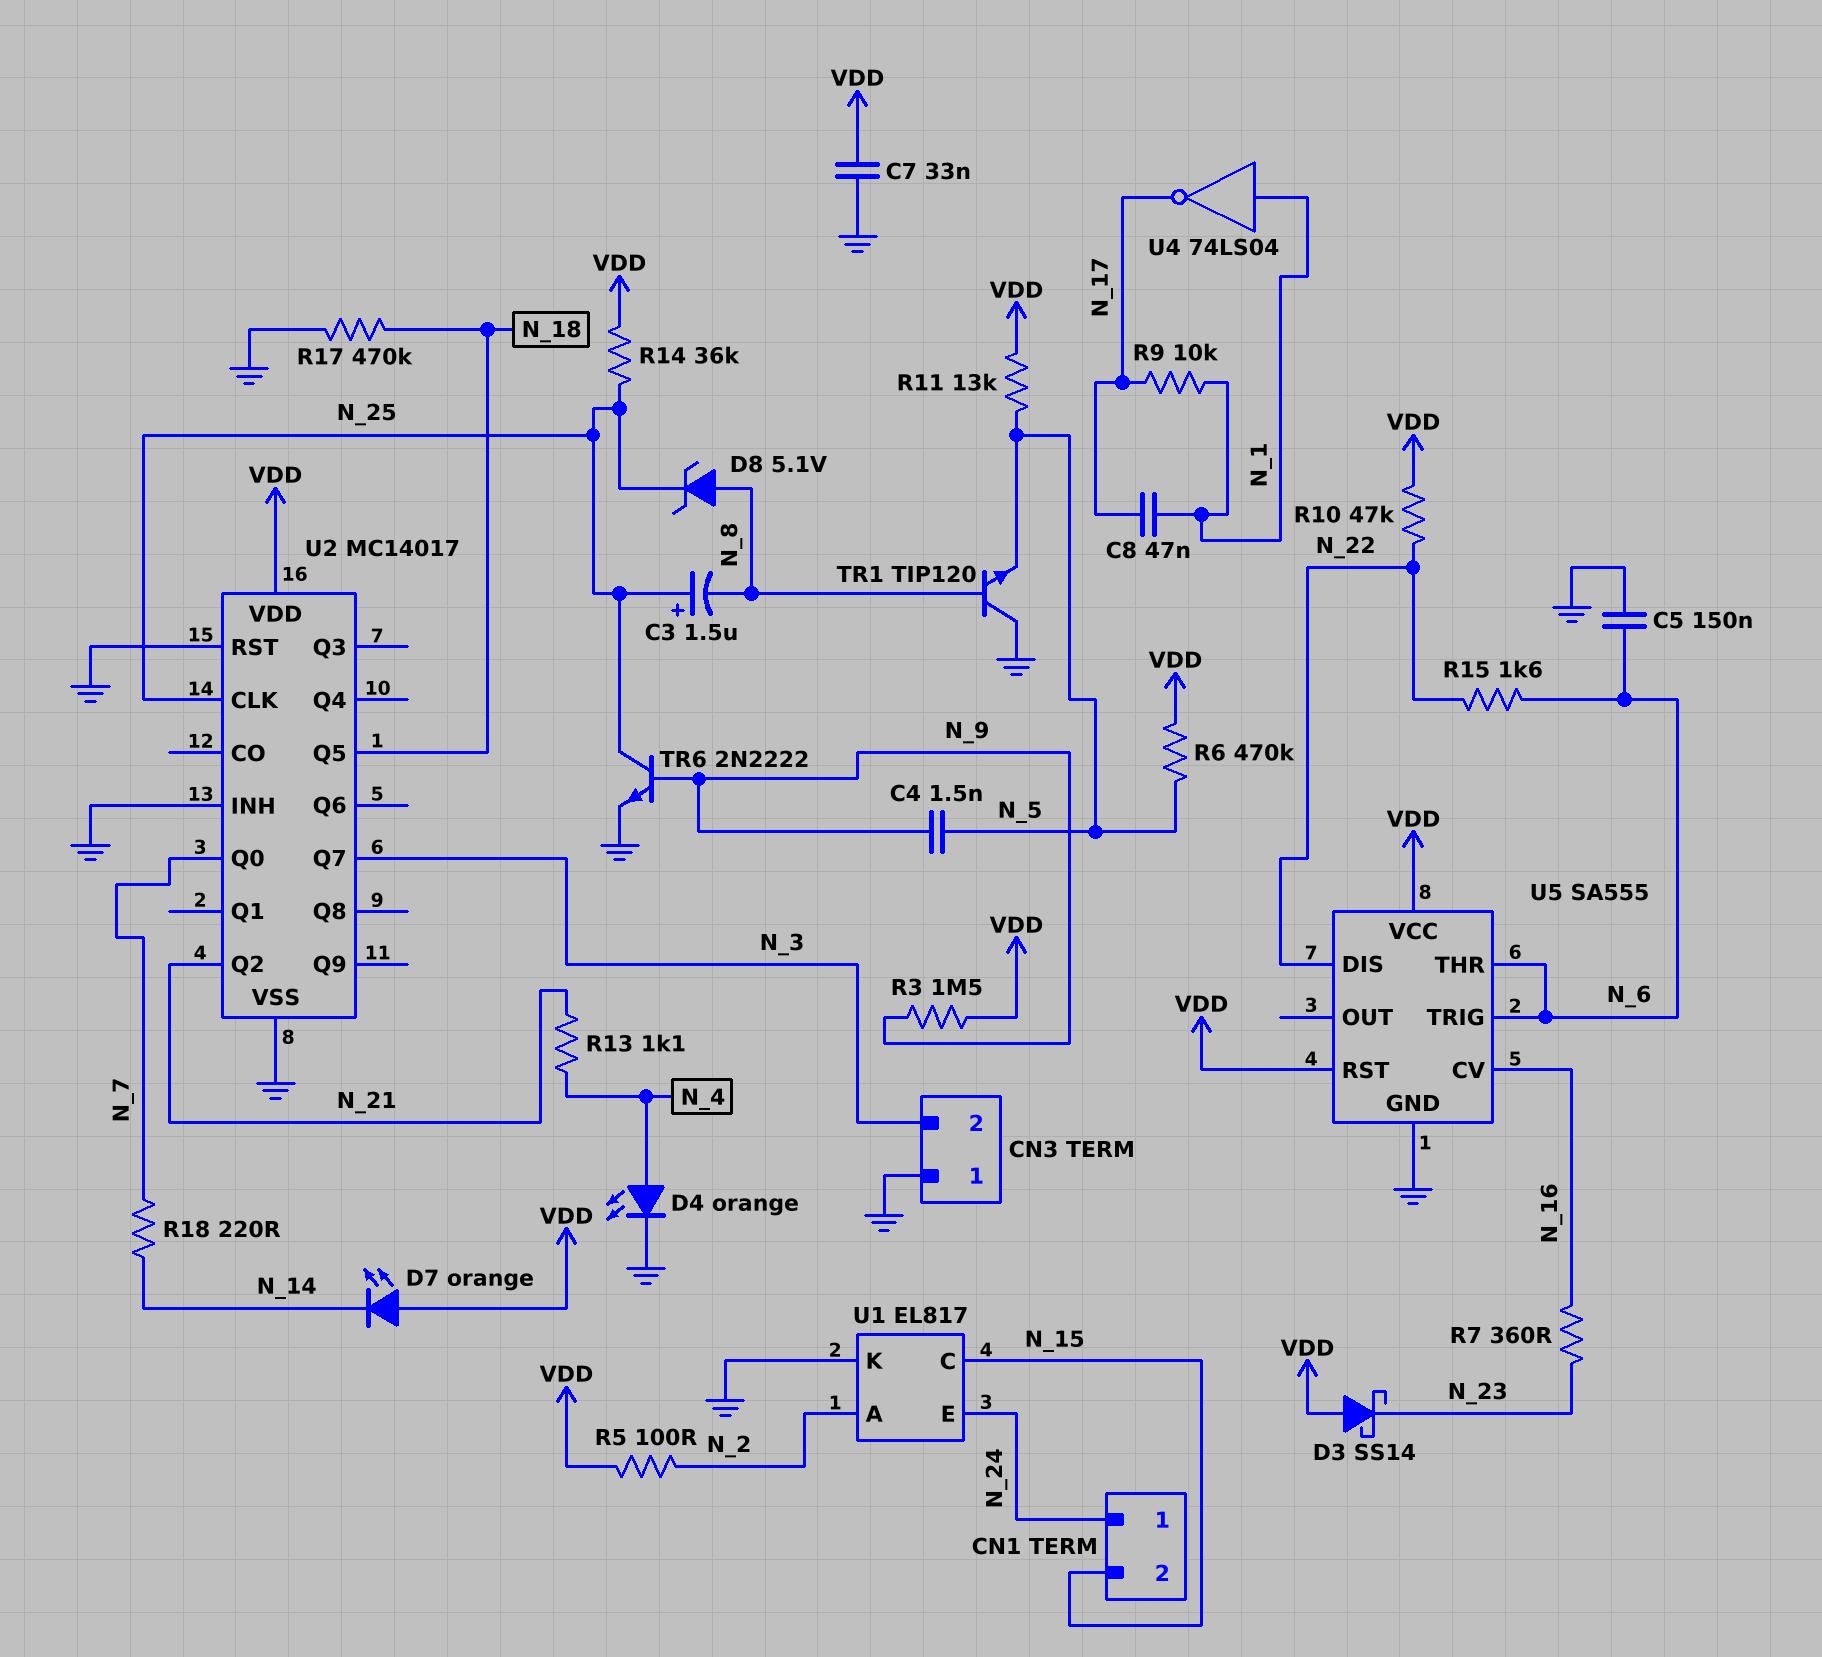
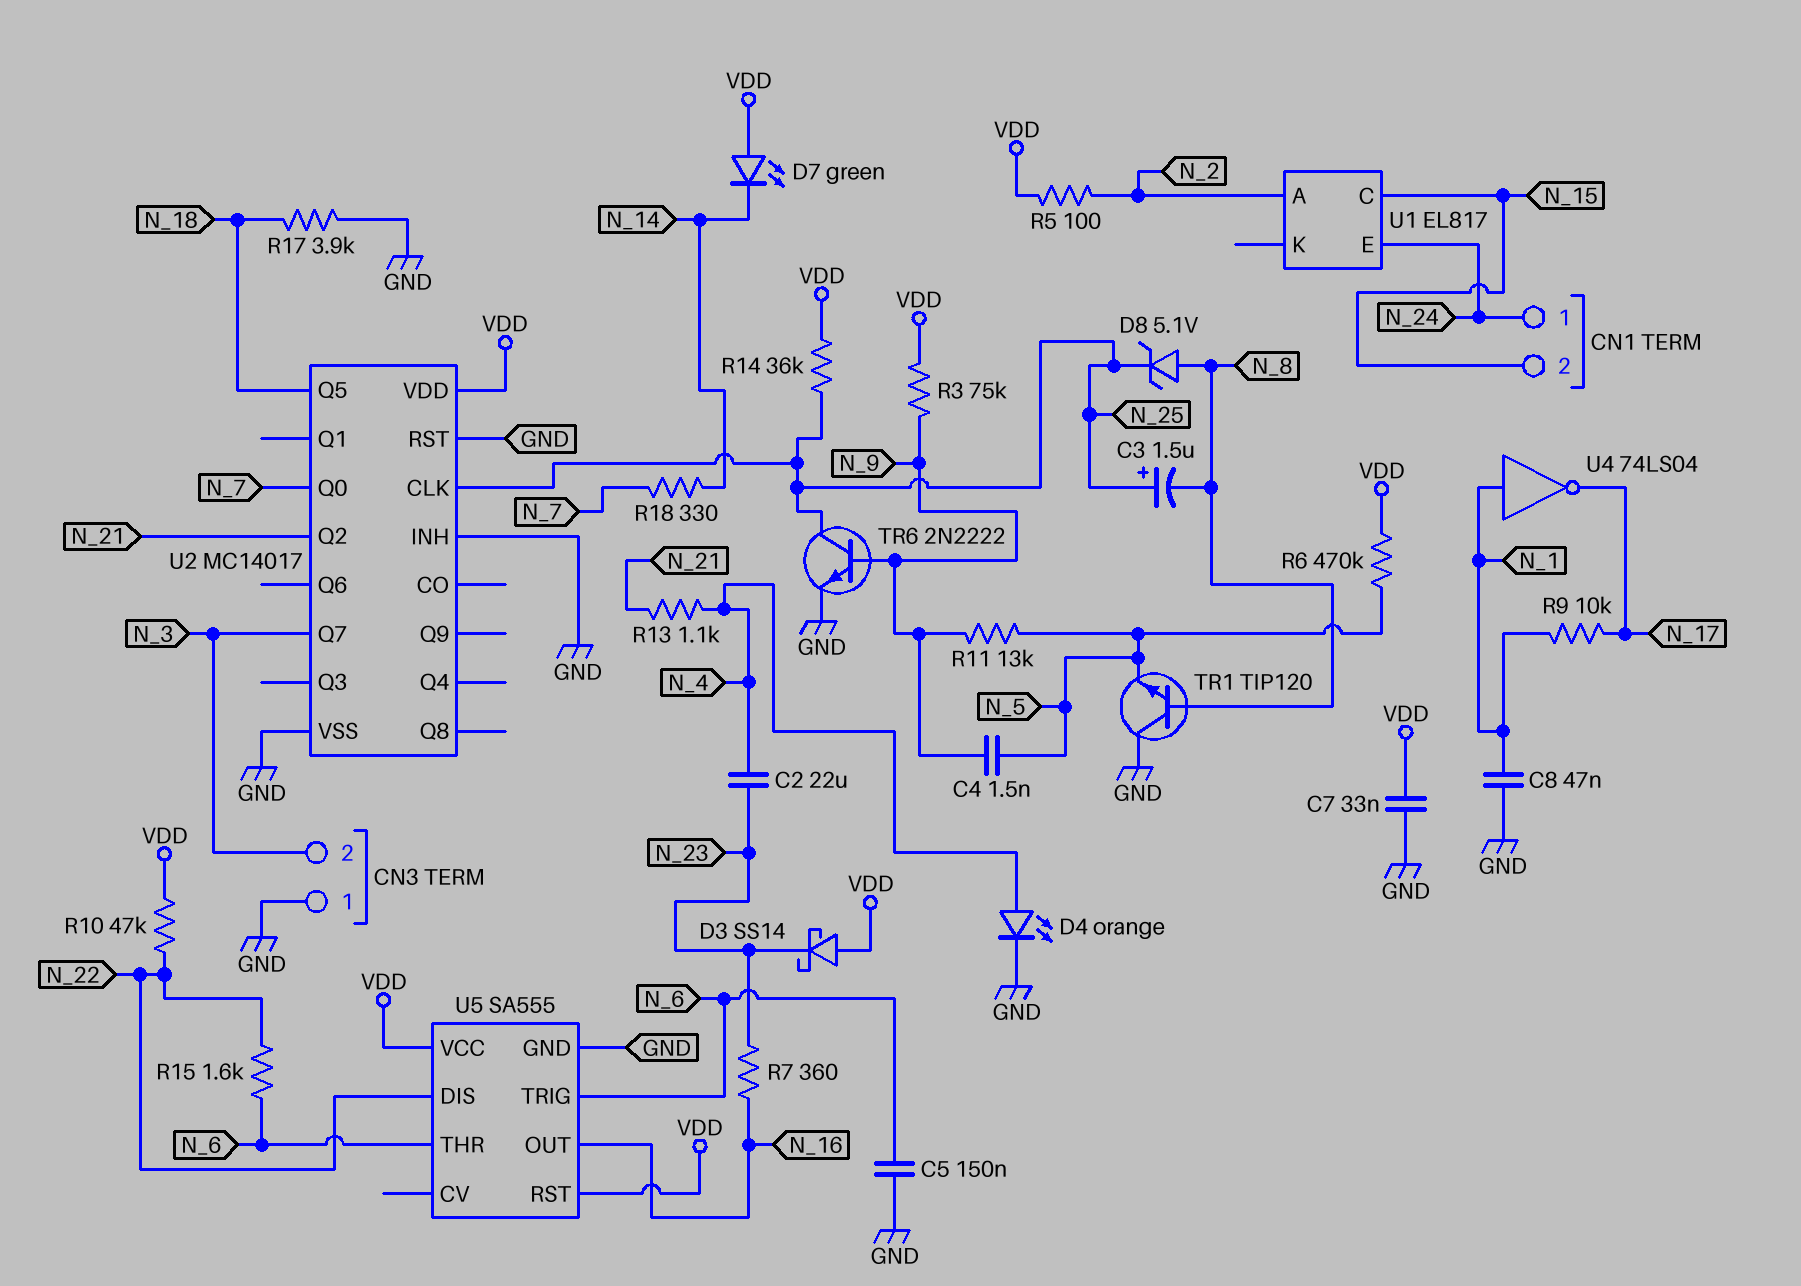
C2: none -> 22uF (N_4, N_23)
C8: 47nF (N_1, N_17) -> 47nF (GND, N_1)
D7: LED orange (A VDD, K N_14) -> LED green (A VDD, K N_14)
R3: 1.5M (N_9, VDD) -> 75k (N_9, VDD)
R11: 13k (N_5, VDD) -> 13k (N_5, N_9)
R17: 470k (GND, N_18) -> 3.9k (GND, N_18)
R18: 220 (N_7, N_14) -> 330 (N_7, N_14)
U1 pin K: GND -> none
U5 pin CV: N_16 -> none
U5 pin OUT: none -> N_16

